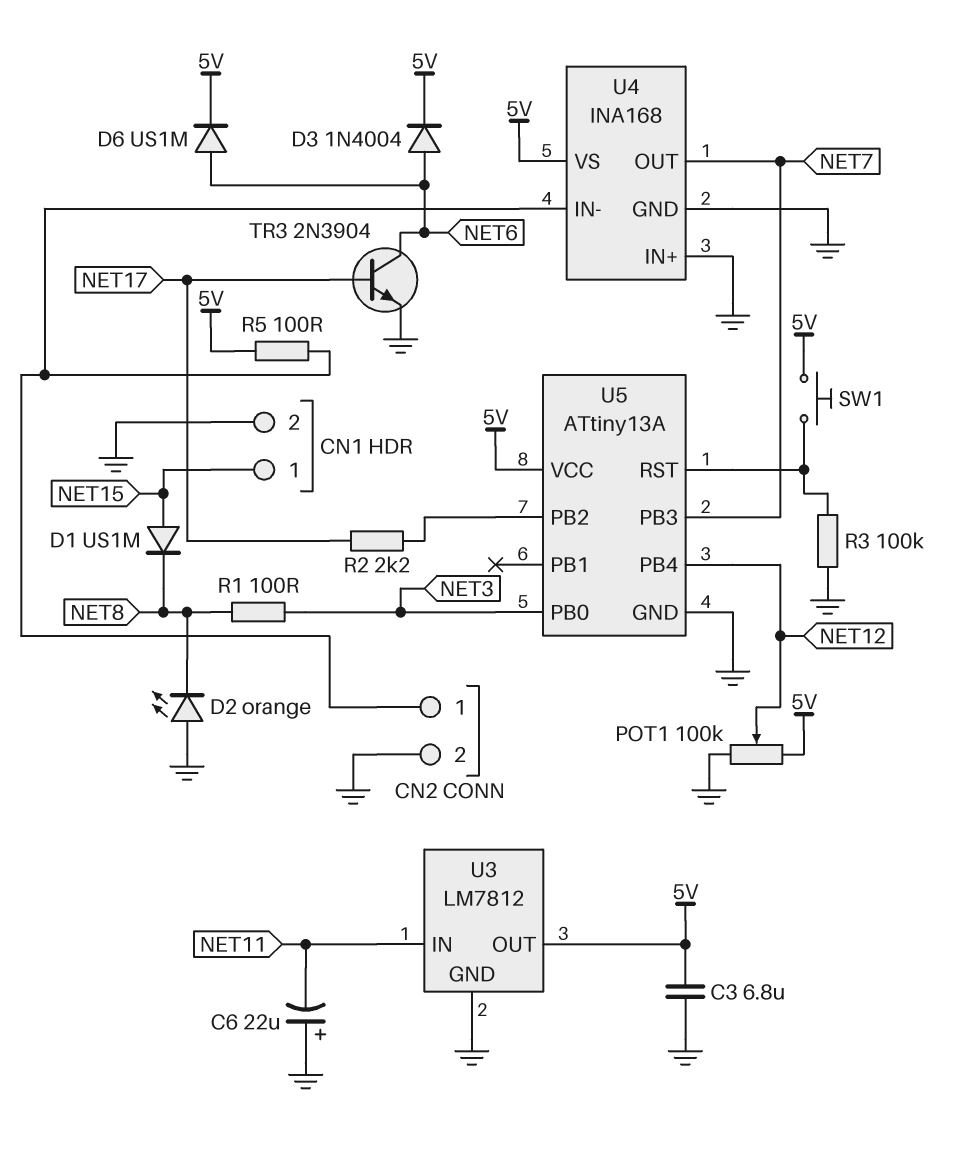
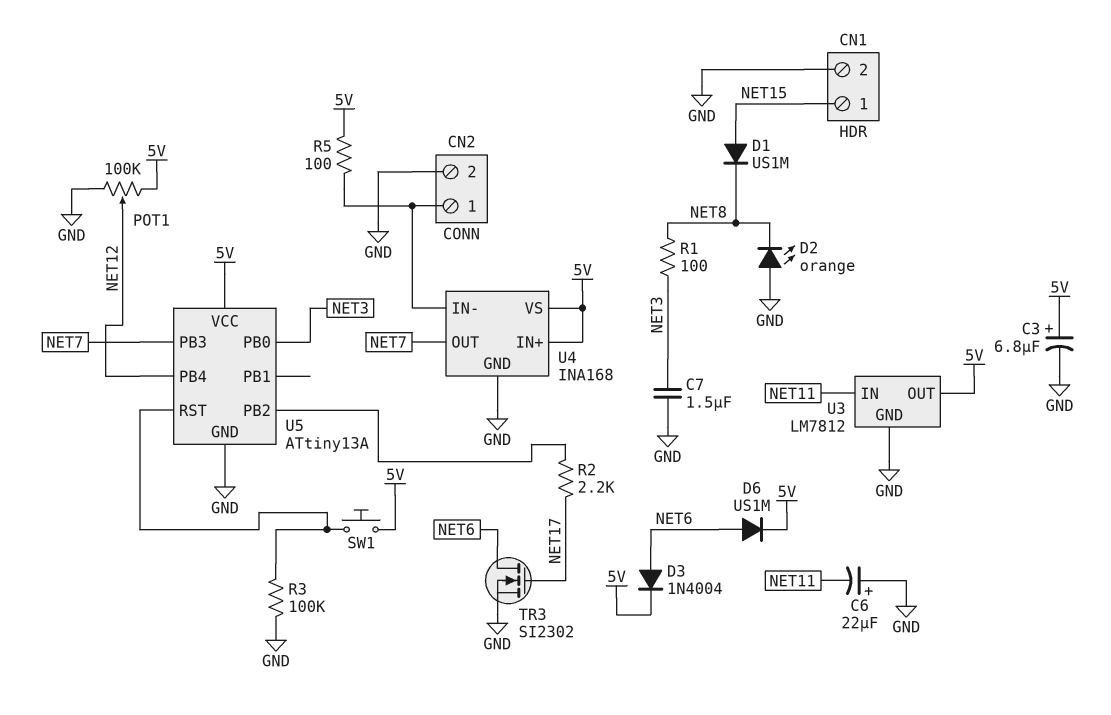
C3: 6.8uF (5V, GND) -> 6.8uF (plus 5V, minus GND)
C7: none -> 1.5uF (GND, NET3)
TR3: NPN 2N3904 (B NET17, C NET6, E GND) -> NMOS SI2302 (G NET17, D NET6, S GND)
U4 pin IN+: GND -> 5V

